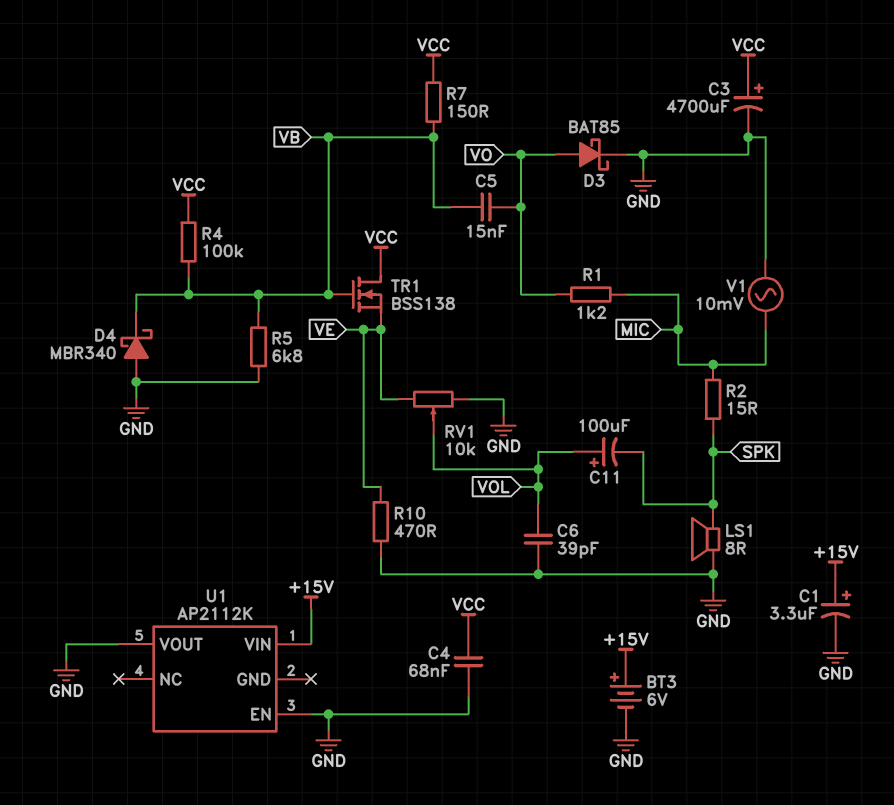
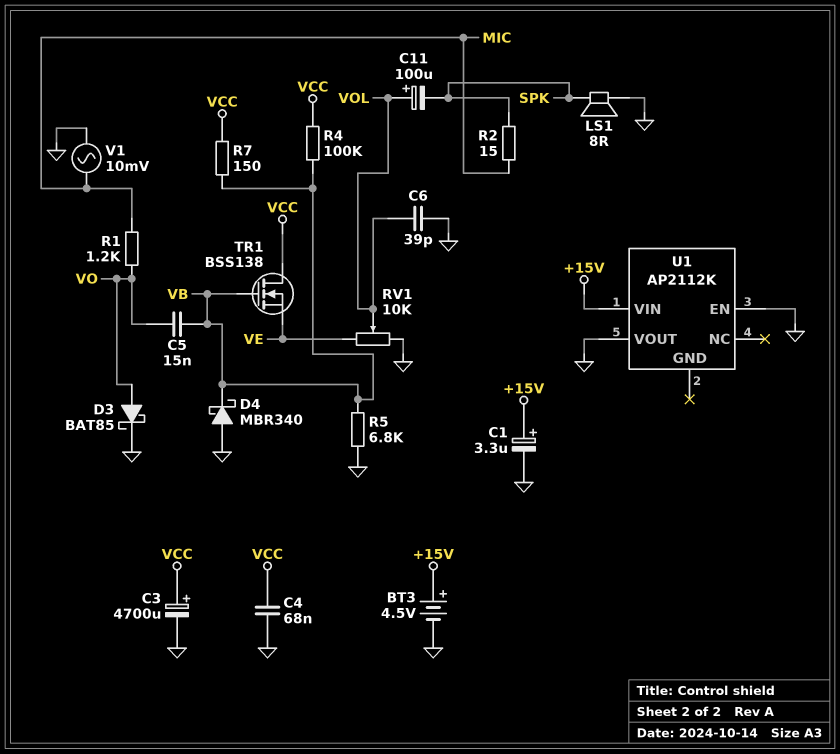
BT3: 6V (plus +15V, minus GND) -> 4.5V (plus +15V, minus GND)
R10: 470 (GND, VE) -> none

